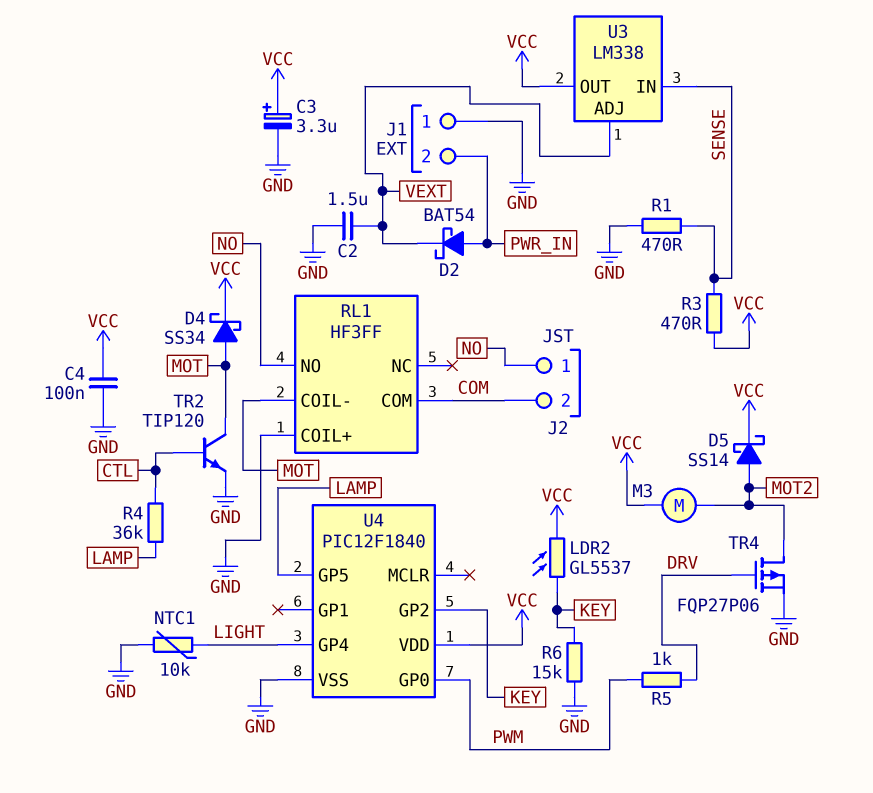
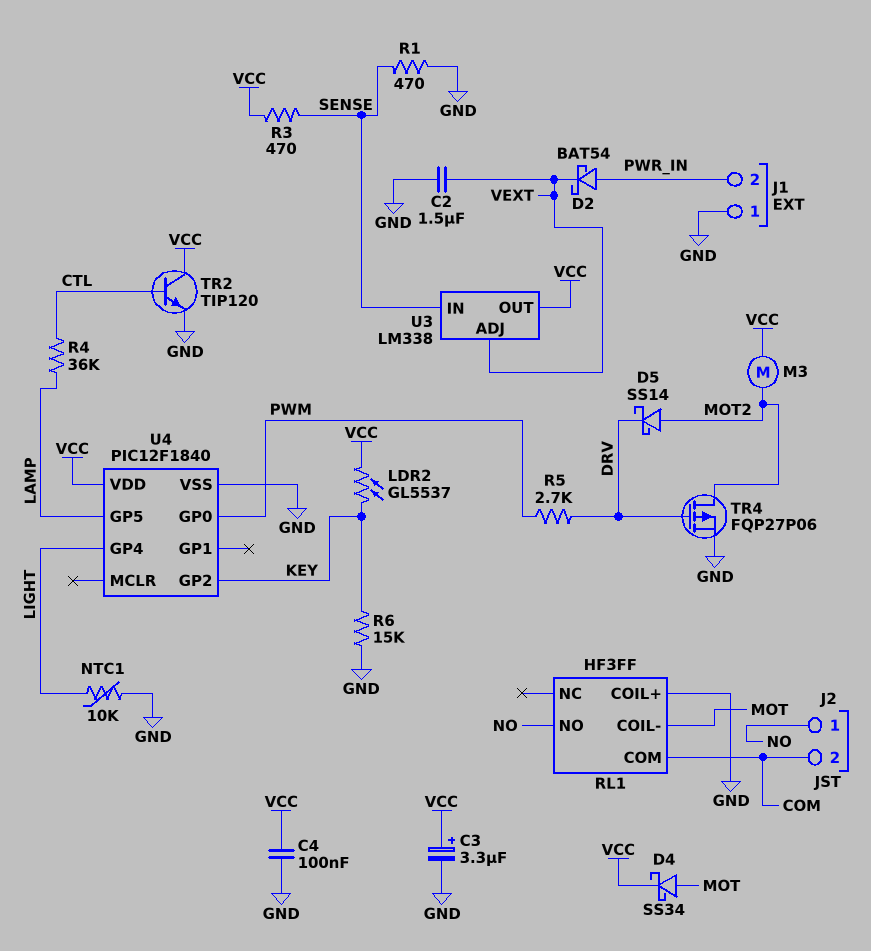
D5: schottky SS14 (A MOT2, K VCC) -> schottky SS14 (A MOT2, K DRV)
R5: 1k (DRV, PWM) -> 2.7k (DRV, PWM)
TR2: NPN TIP120 (B CTL, C MOT, E GND) -> NPN TIP120 (B CTL, C VCC, E GND)

